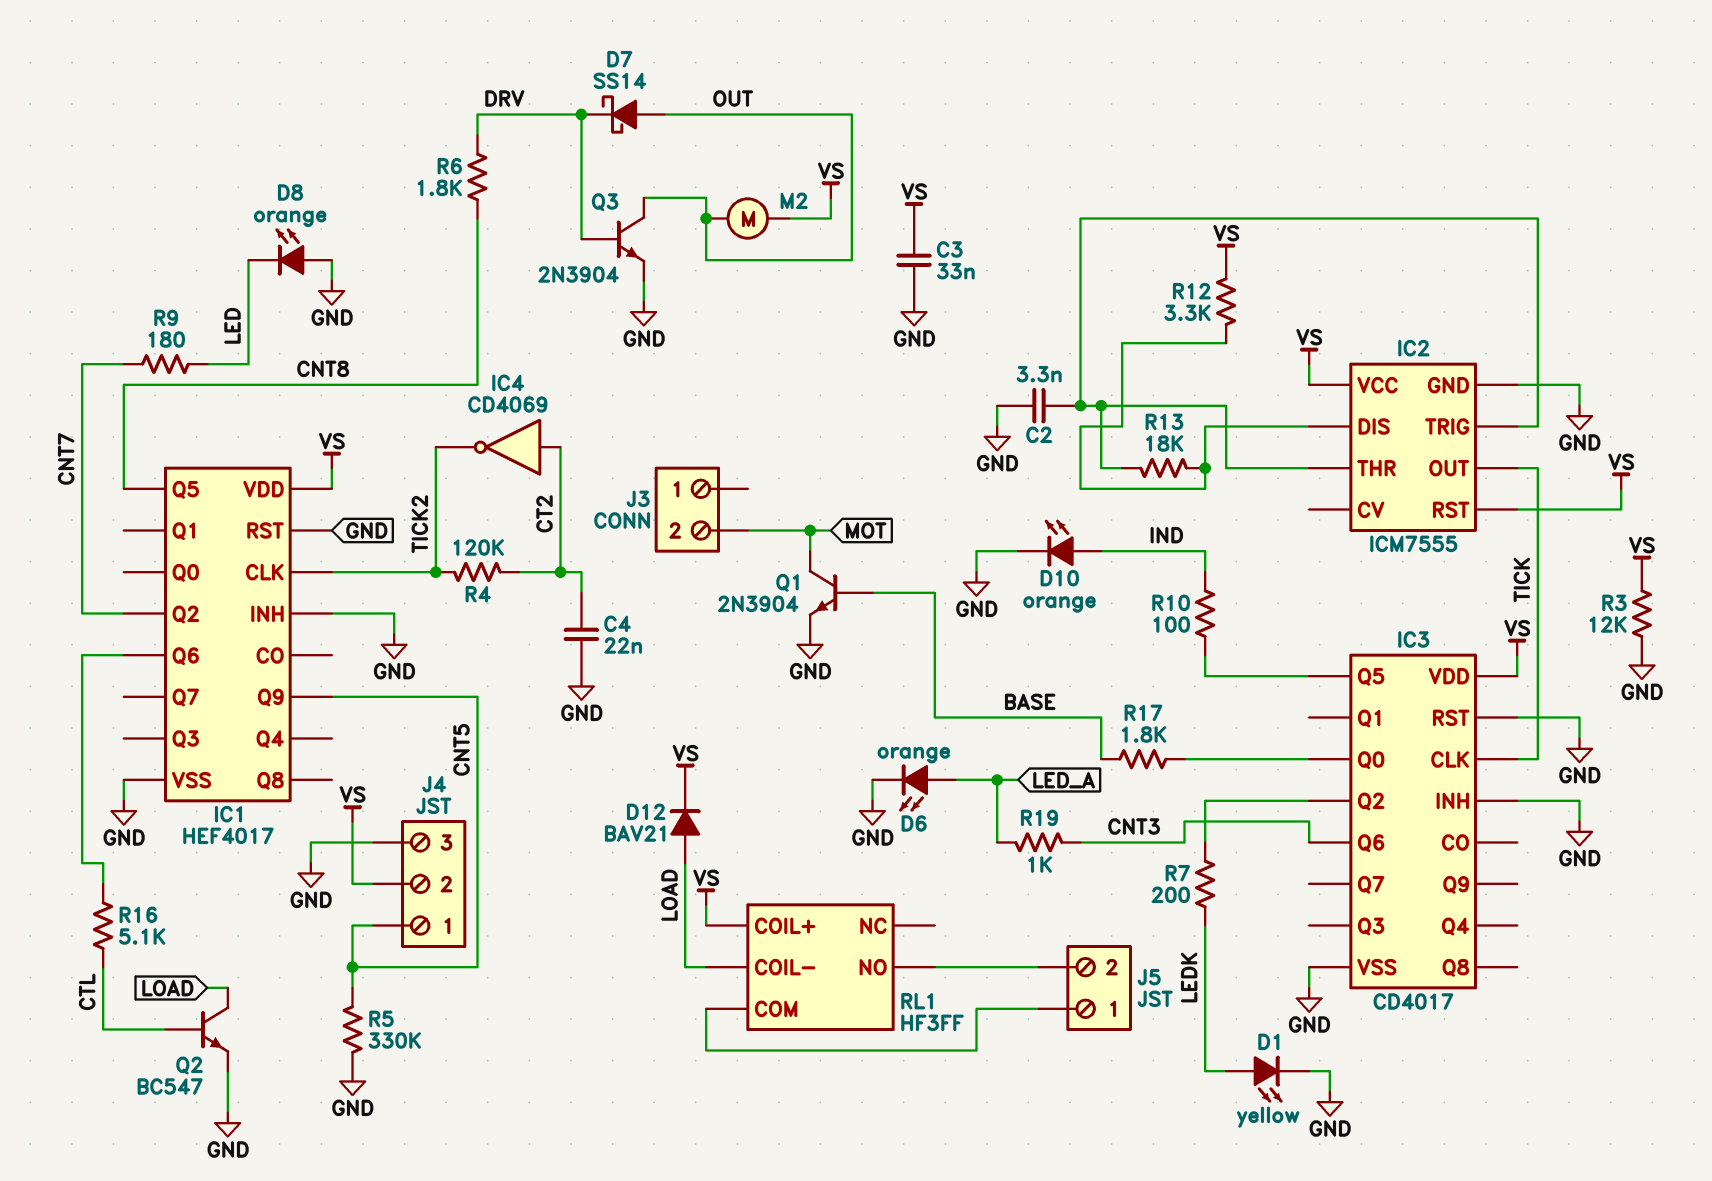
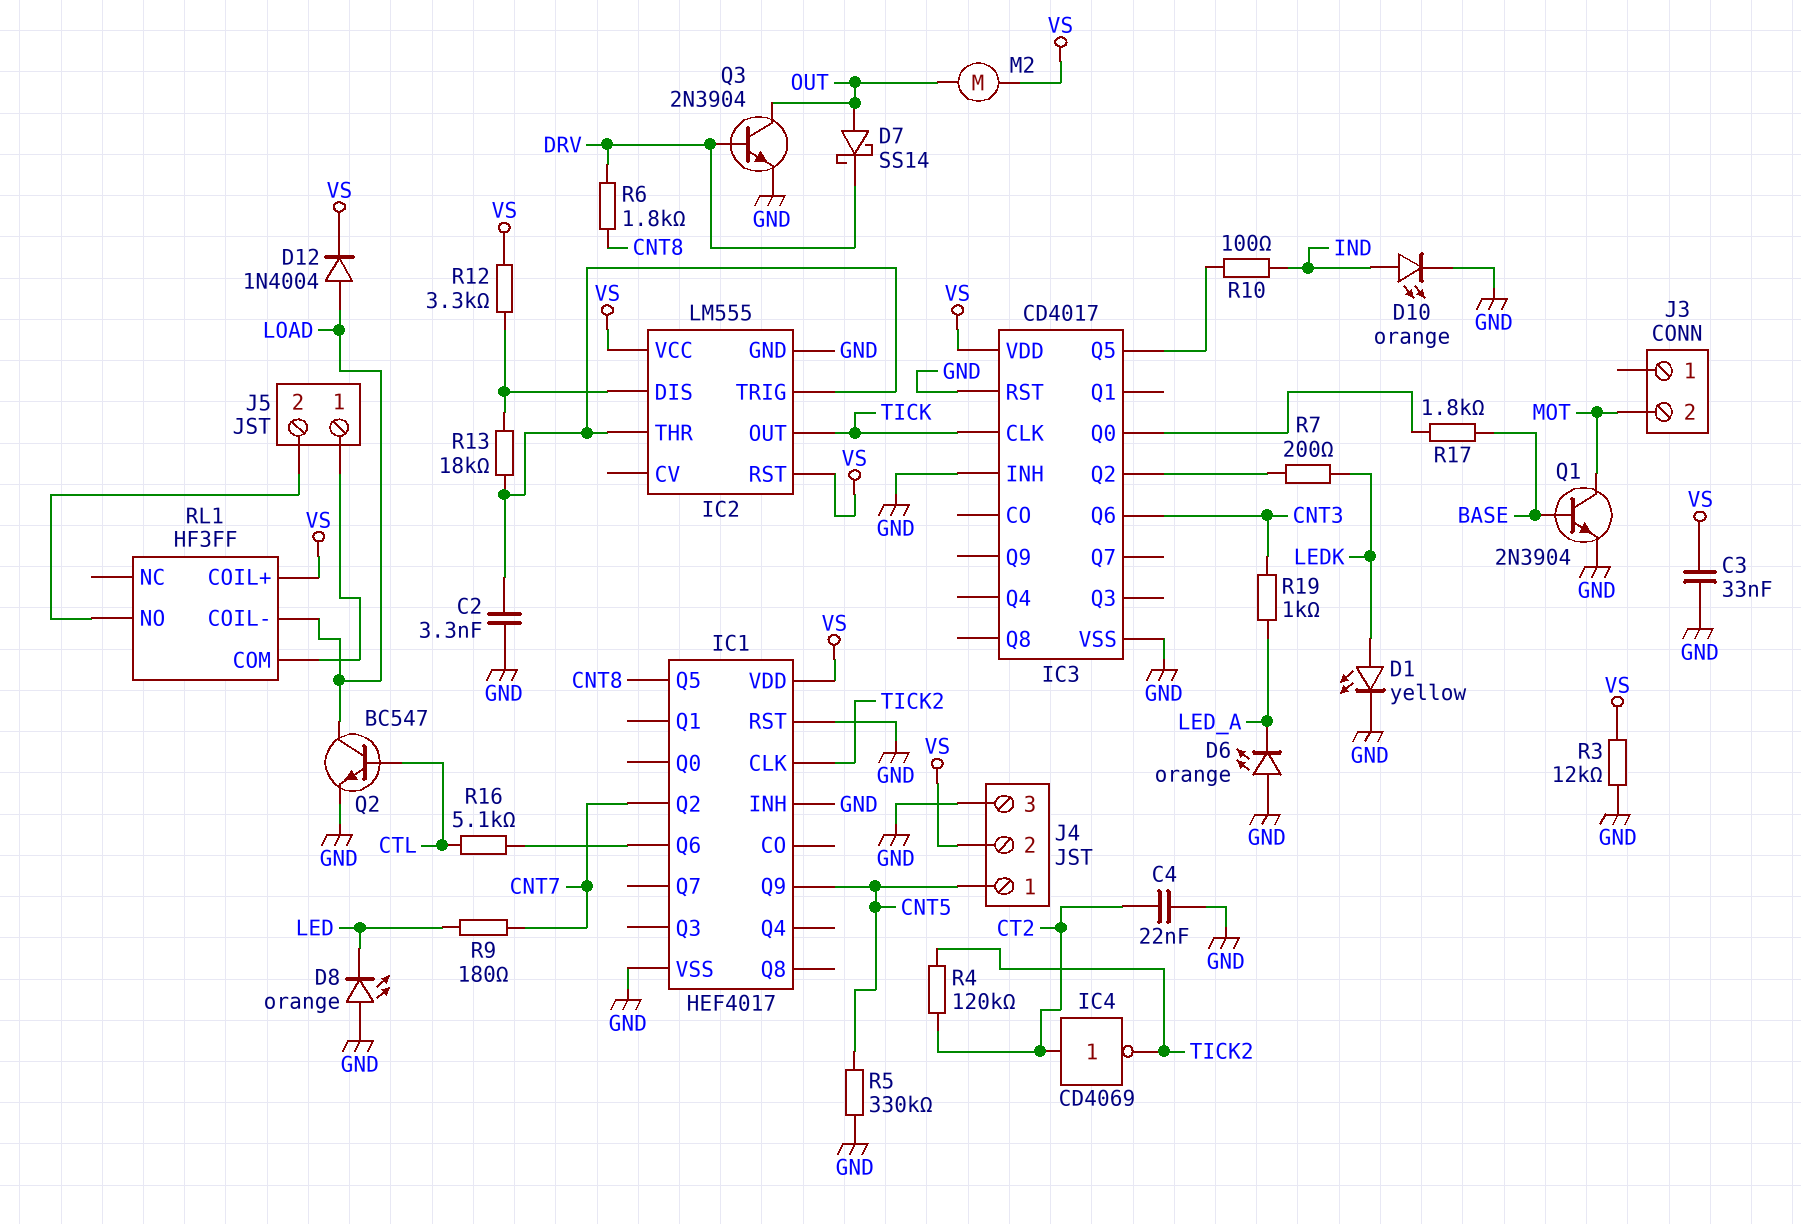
D6: LED orange (A LED_A, K GND) -> LED orange (A GND, K LED_A)
D12: diode BAV21 (A LOAD, K VS) -> diode 1N4004 (A LOAD, K VS)
IC2: ICM7555 -> LM555

